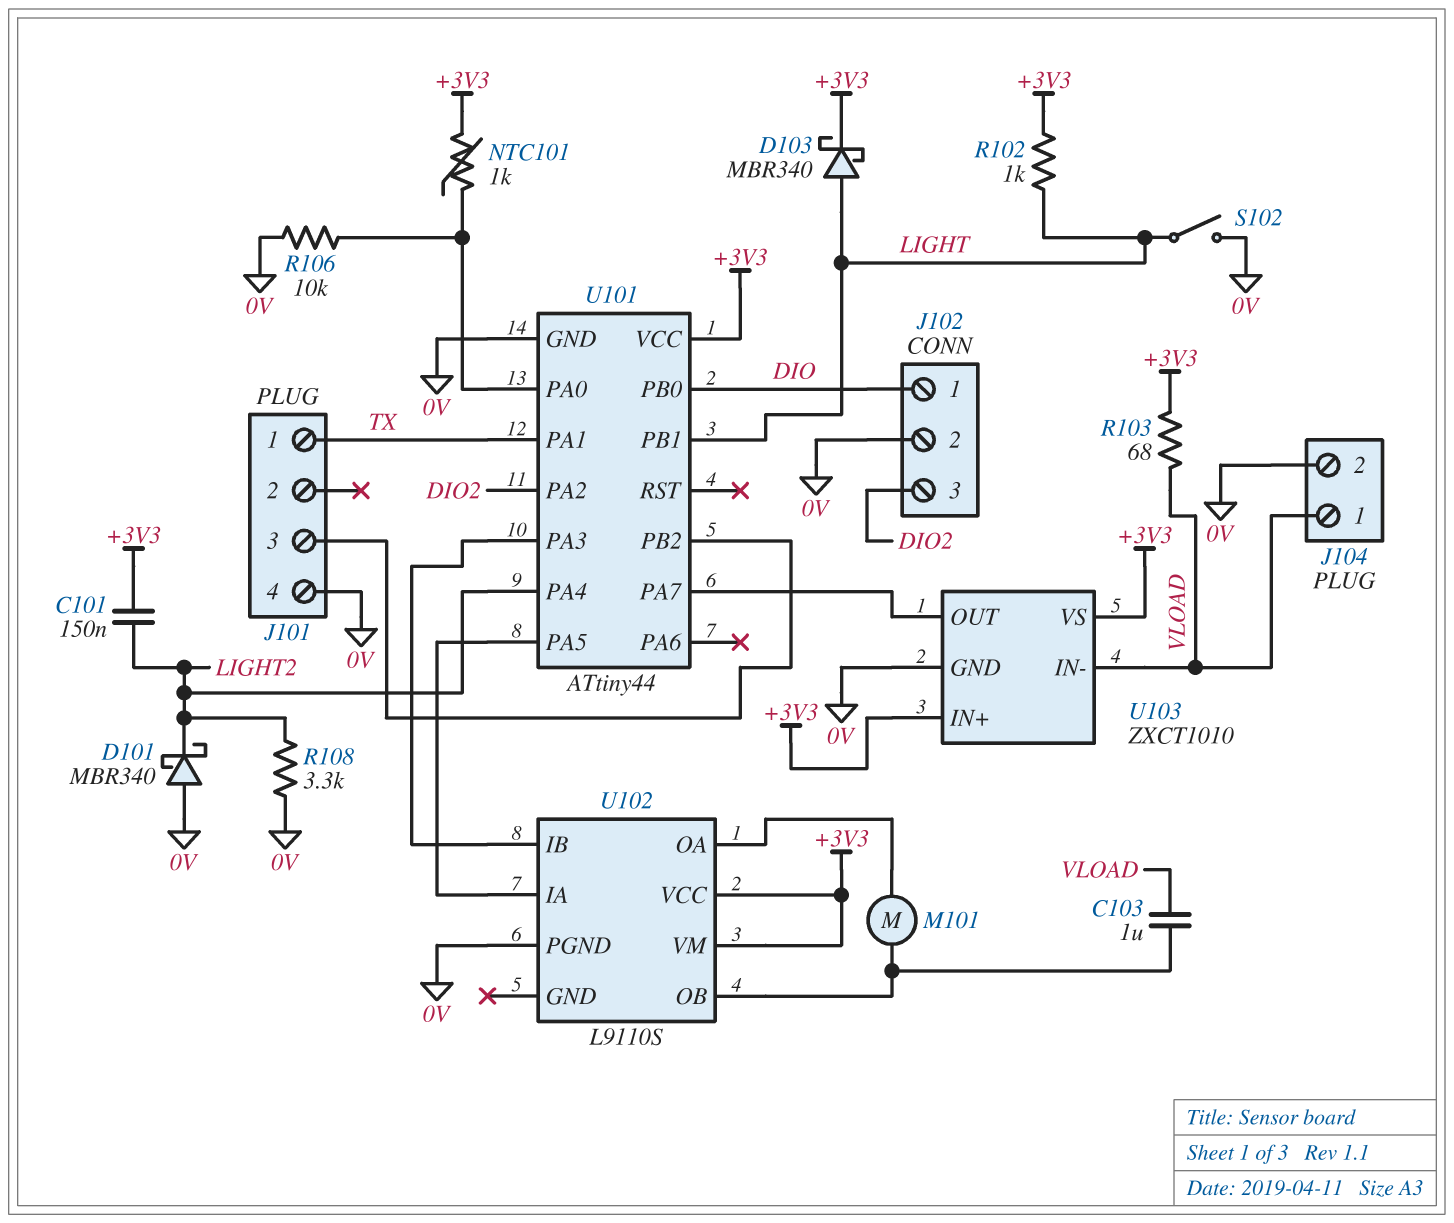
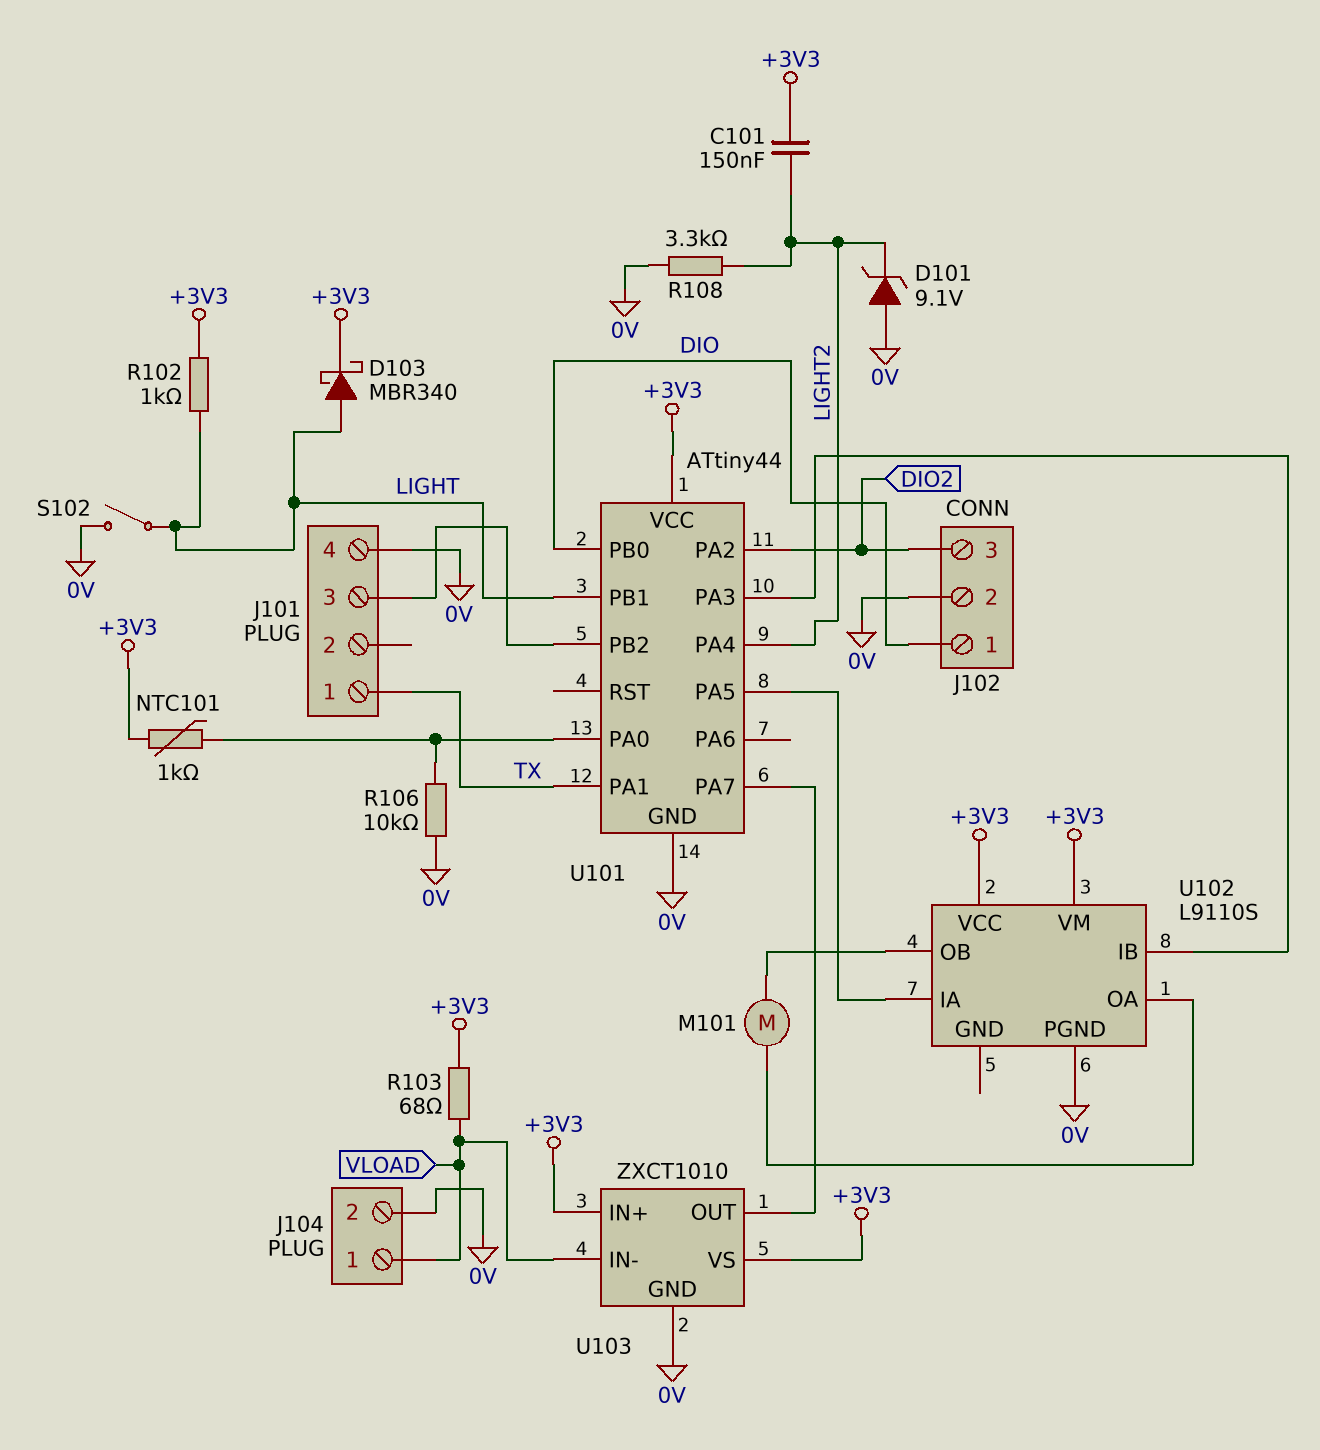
C103: 1uF (U102/OB, VLOAD) -> none
D101: schottky MBR340 (A 0V, K LIGHT2) -> zener 9.1V (A 0V, K LIGHT2)

